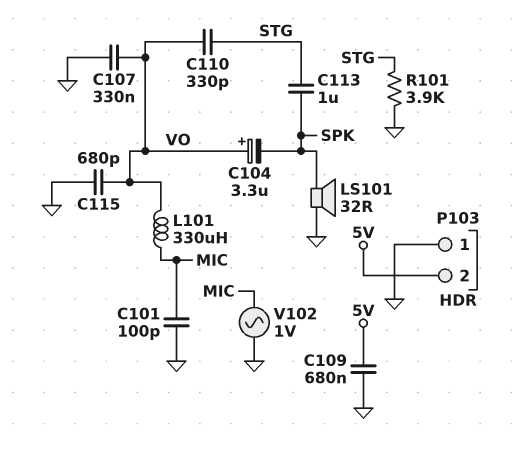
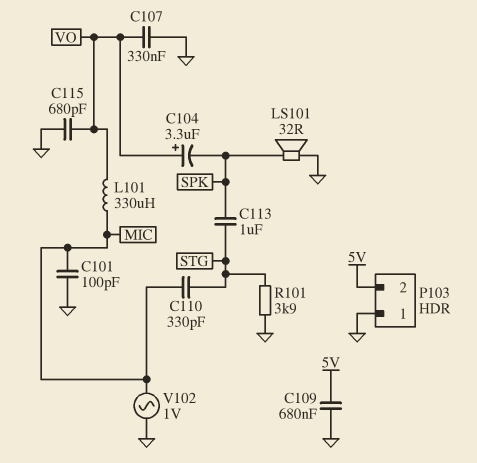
C110: 330pF (STG, VO) -> 330pF (MIC, STG)

